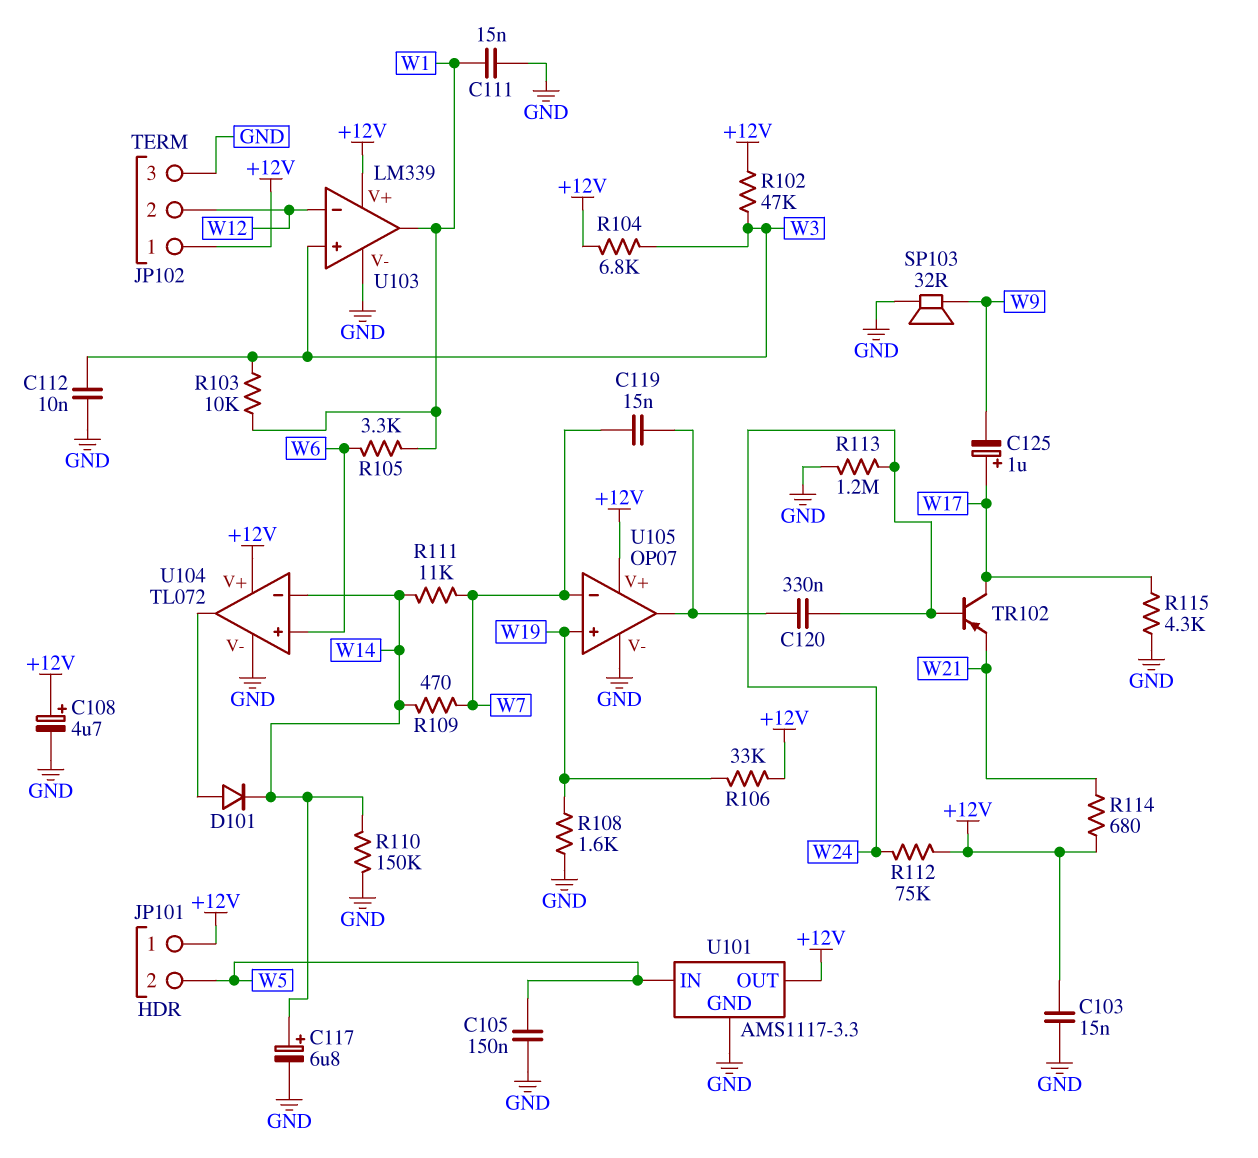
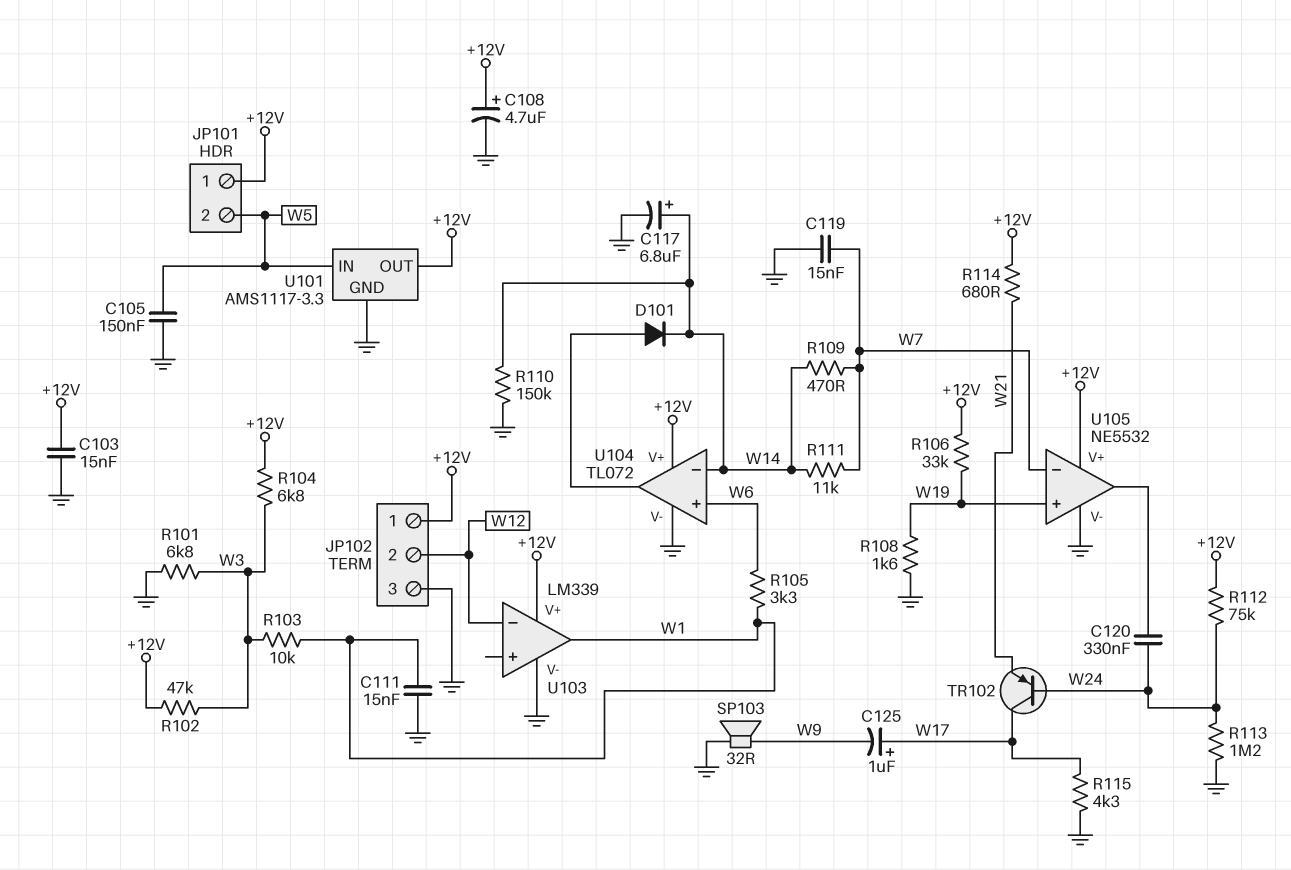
C112: 10nF (GND, W3) -> none
C119: 15nF (U105/out, W7) -> 15nF (GND, W7)
R101: none -> 6.8k (GND, W3)
U103 pin in+: W3 -> none
U105: OP07 -> NE5532

